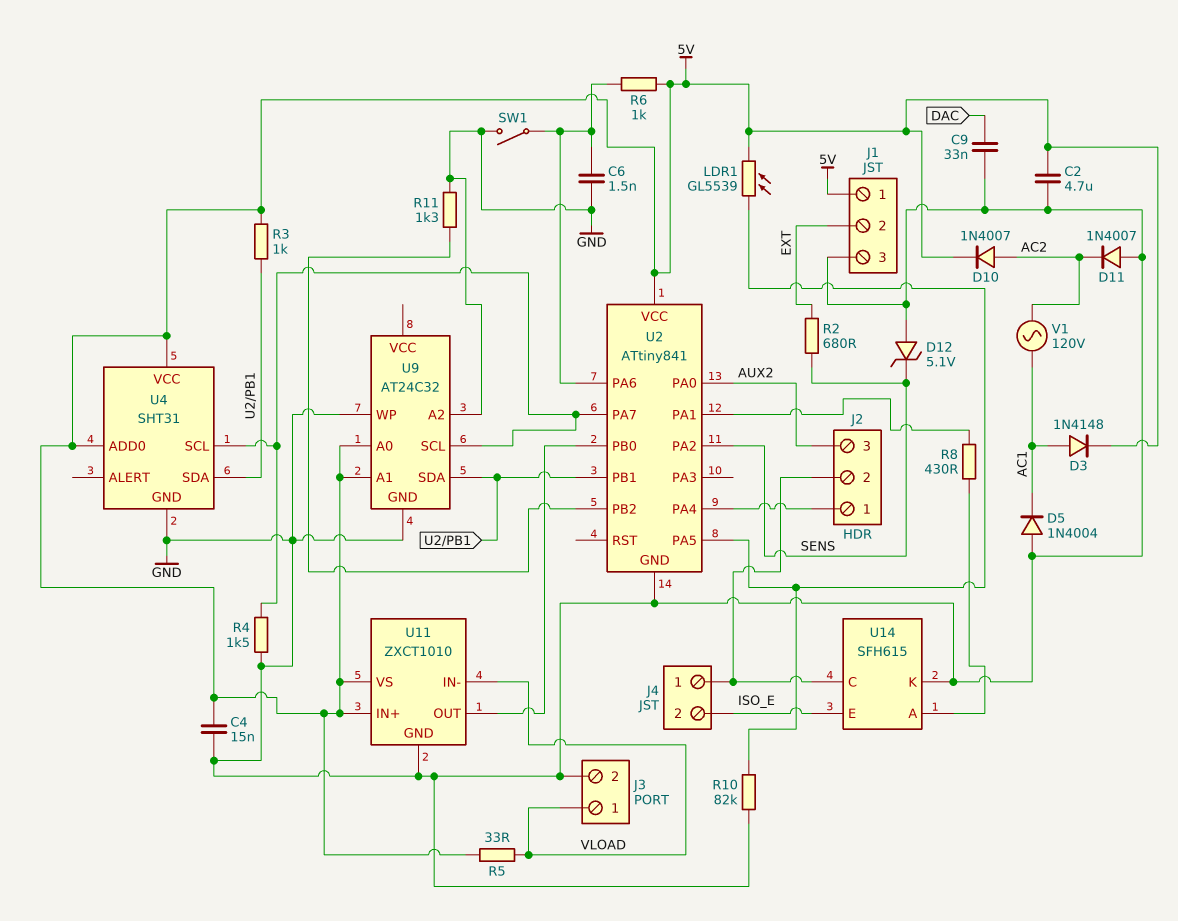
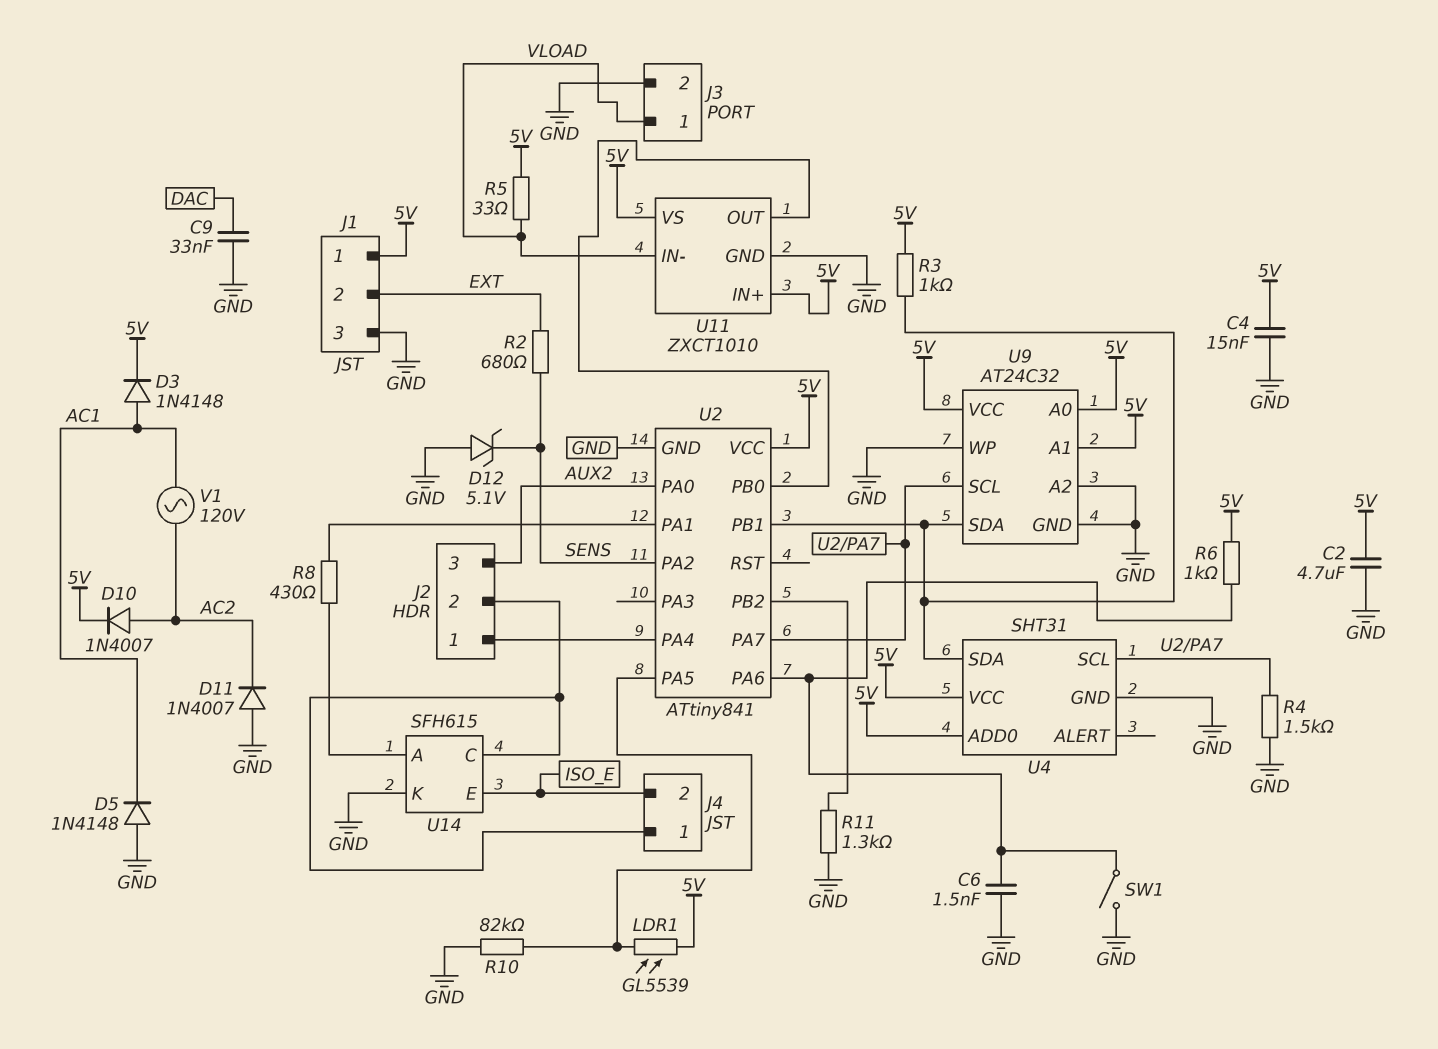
D5: diode 1N4004 (A GND, K AC1) -> diode 1N4148 (A GND, K AC1)
U9 pin VCC: none -> 5V

